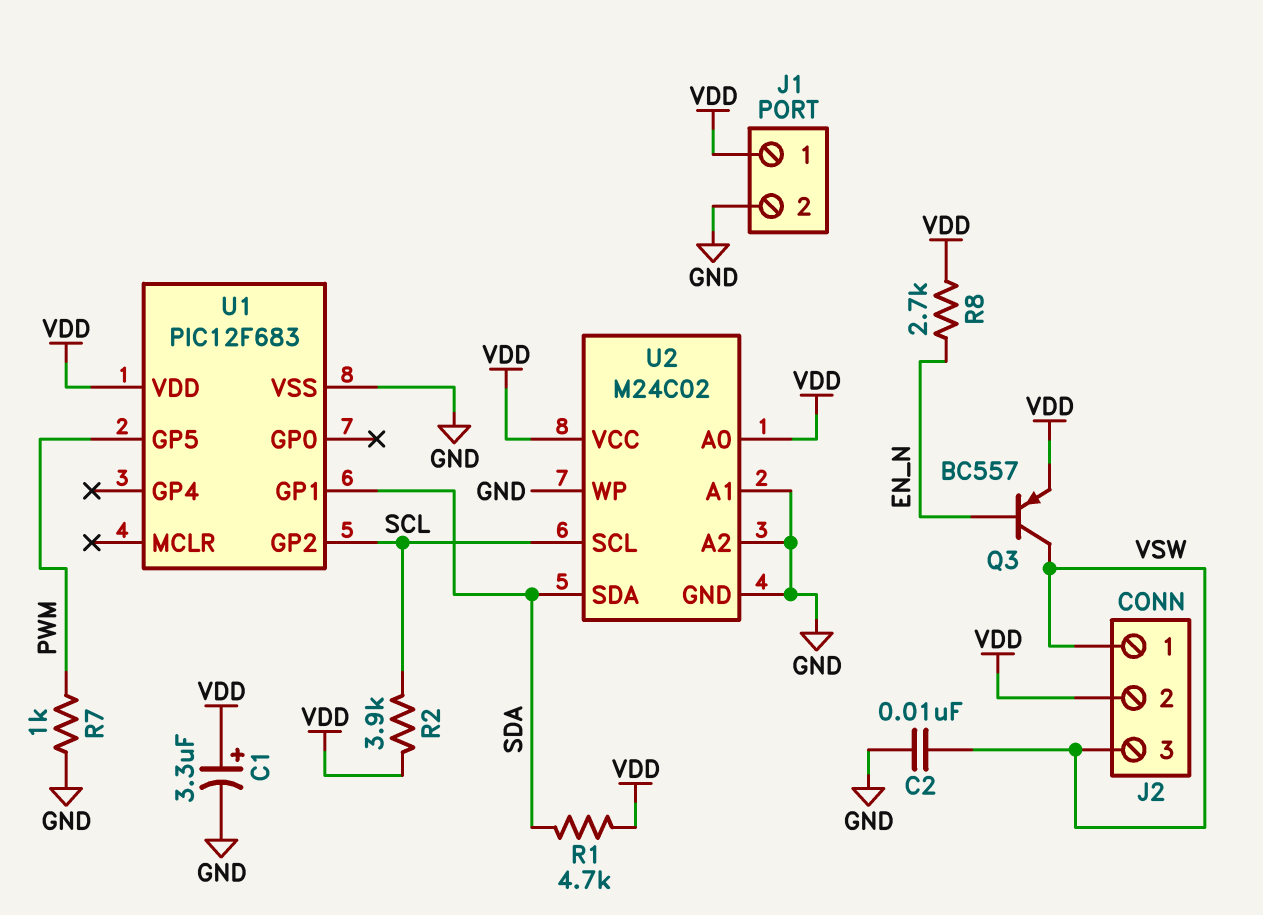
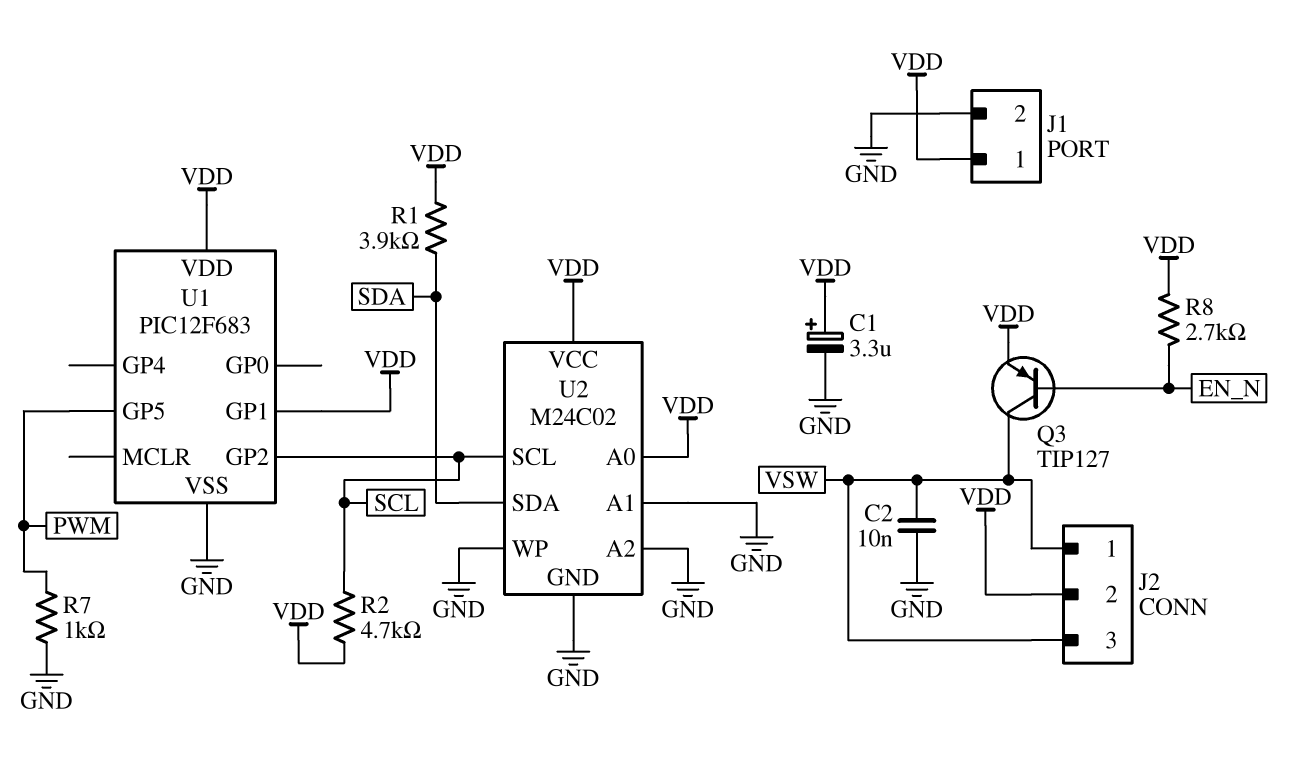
Q3: PNP BC557 (B EN_N, C VSW, E VDD) -> PNP TIP127 (B EN_N, C VSW, E VDD)
R1: 4.7k (SDA, VDD) -> 3.9k (SDA, VDD)
R2: 3.9k (SCL, VDD) -> 4.7k (SCL, VDD)
U1 pin GP1: SDA -> VDD

